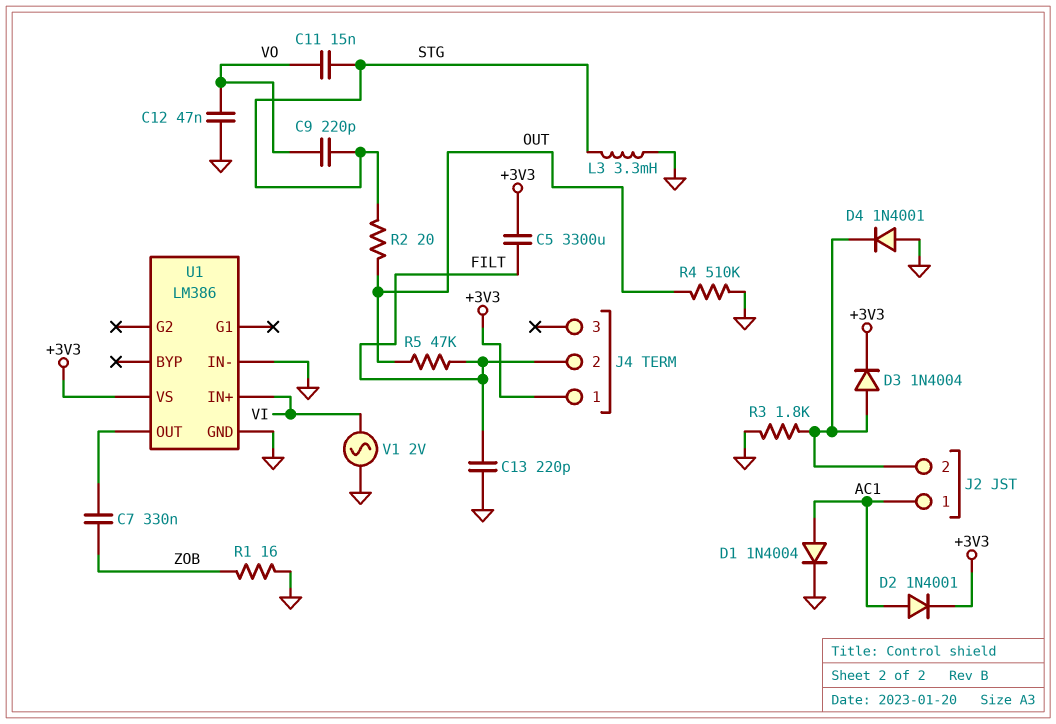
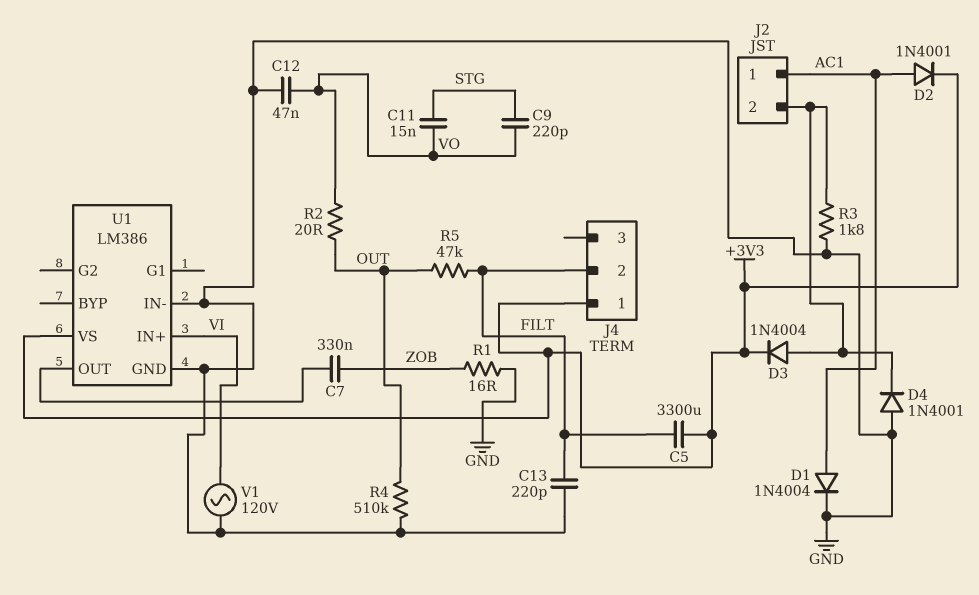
L3: 3.3mH (GND, STG) -> none
R2: 20 (OUT, STG) -> 20 (OUT, VO)
V1: AC 2V (GND, VI) -> AC 120V (GND, VI)

